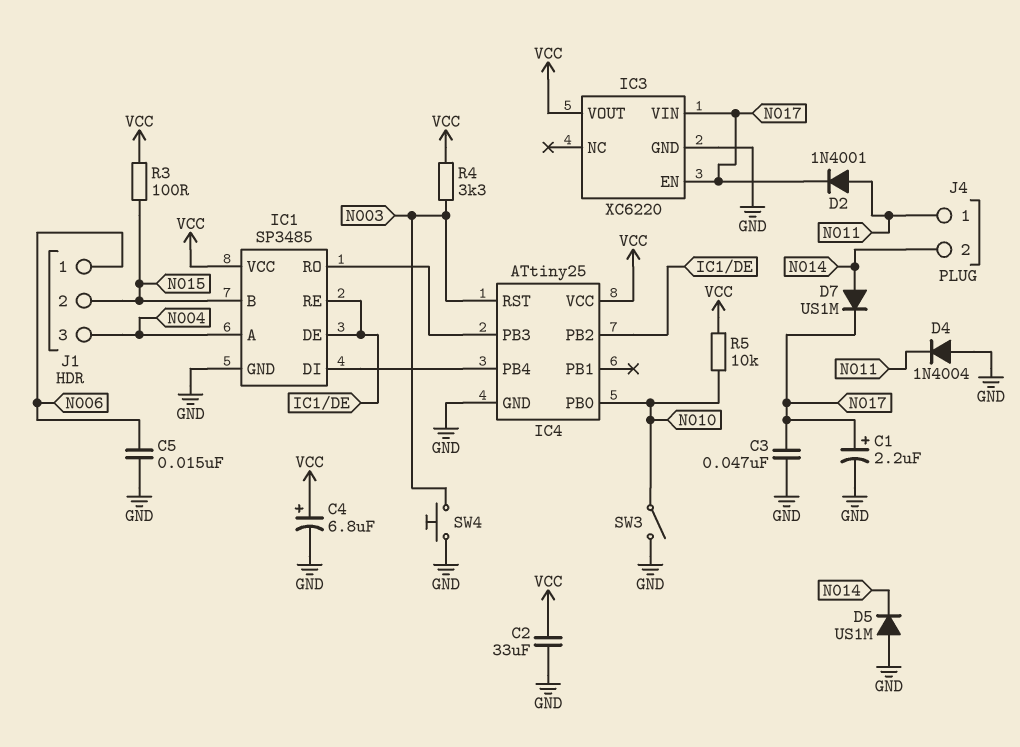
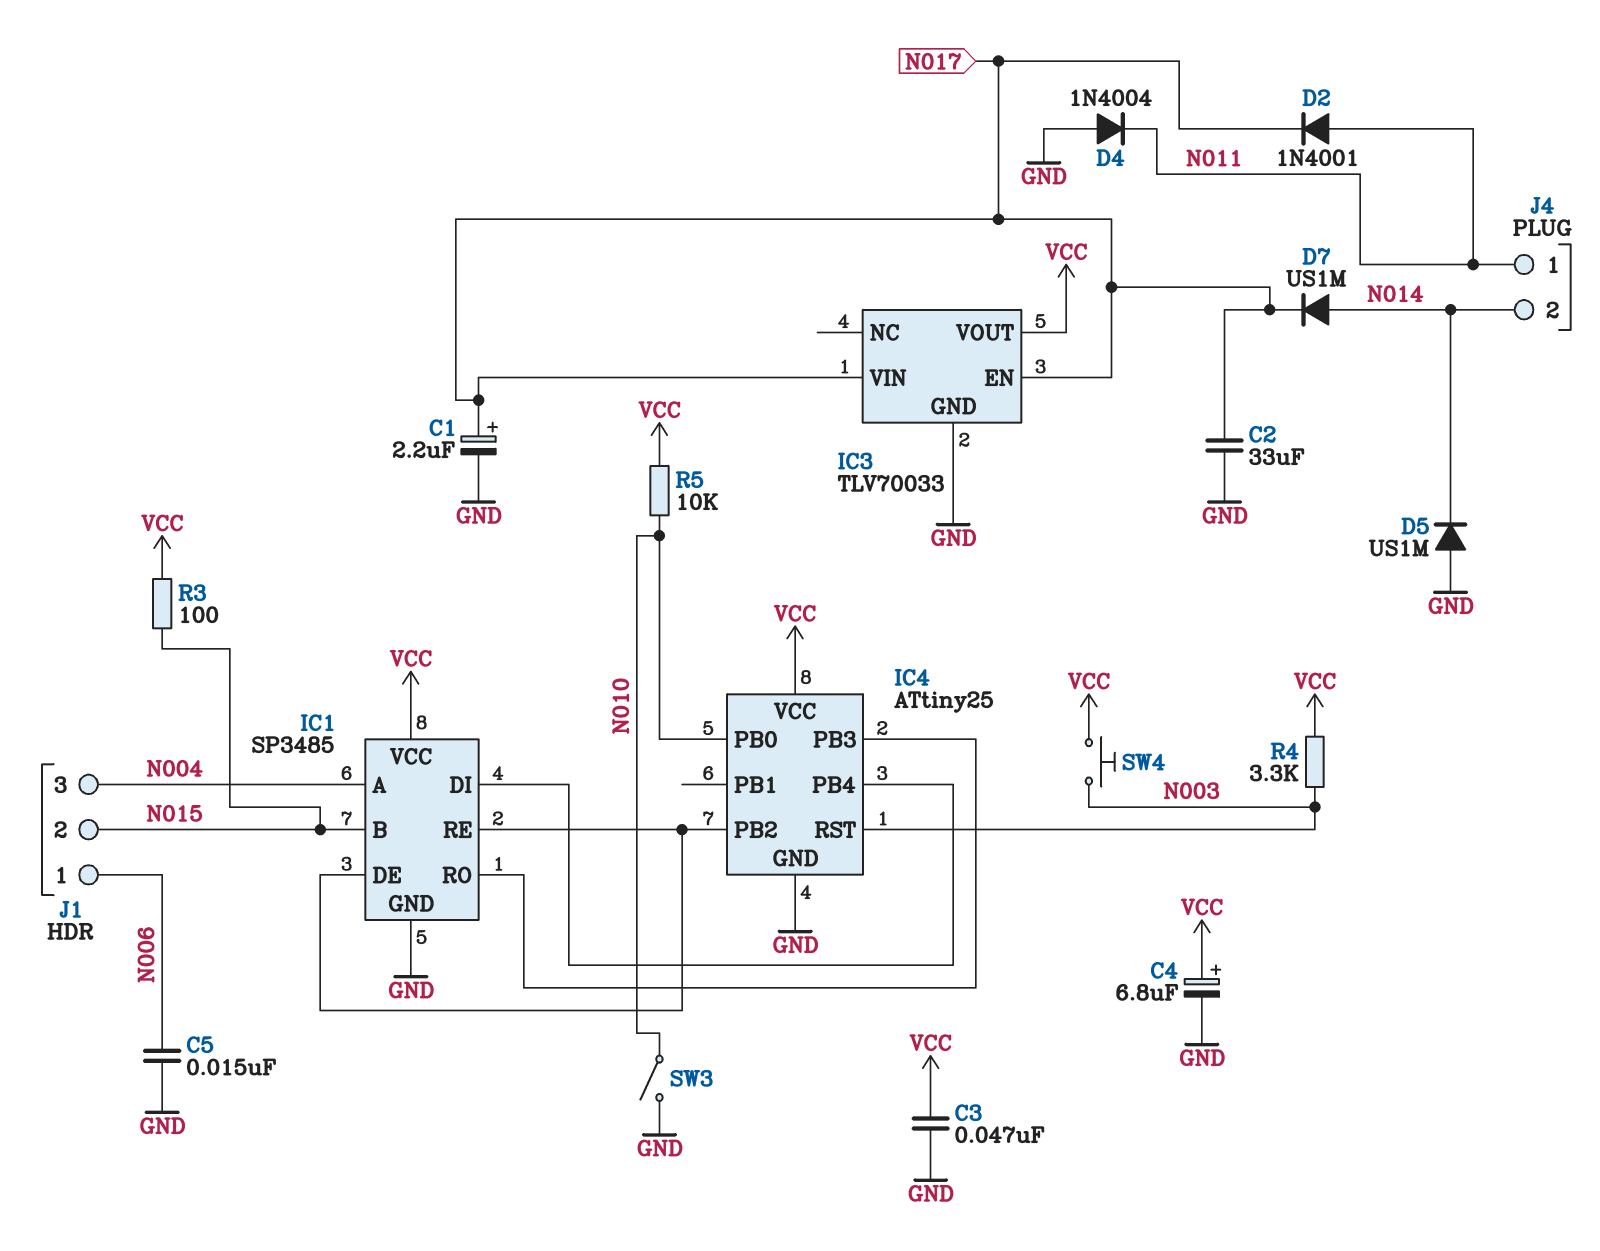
C2: 33uF (GND, VCC) -> 33uF (GND, N017)
C3: 47nF (GND, N017) -> 47nF (GND, VCC)
IC3: XC6220 -> TLV70033
SW4: button (GND, N003) -> button (N003, VCC)

